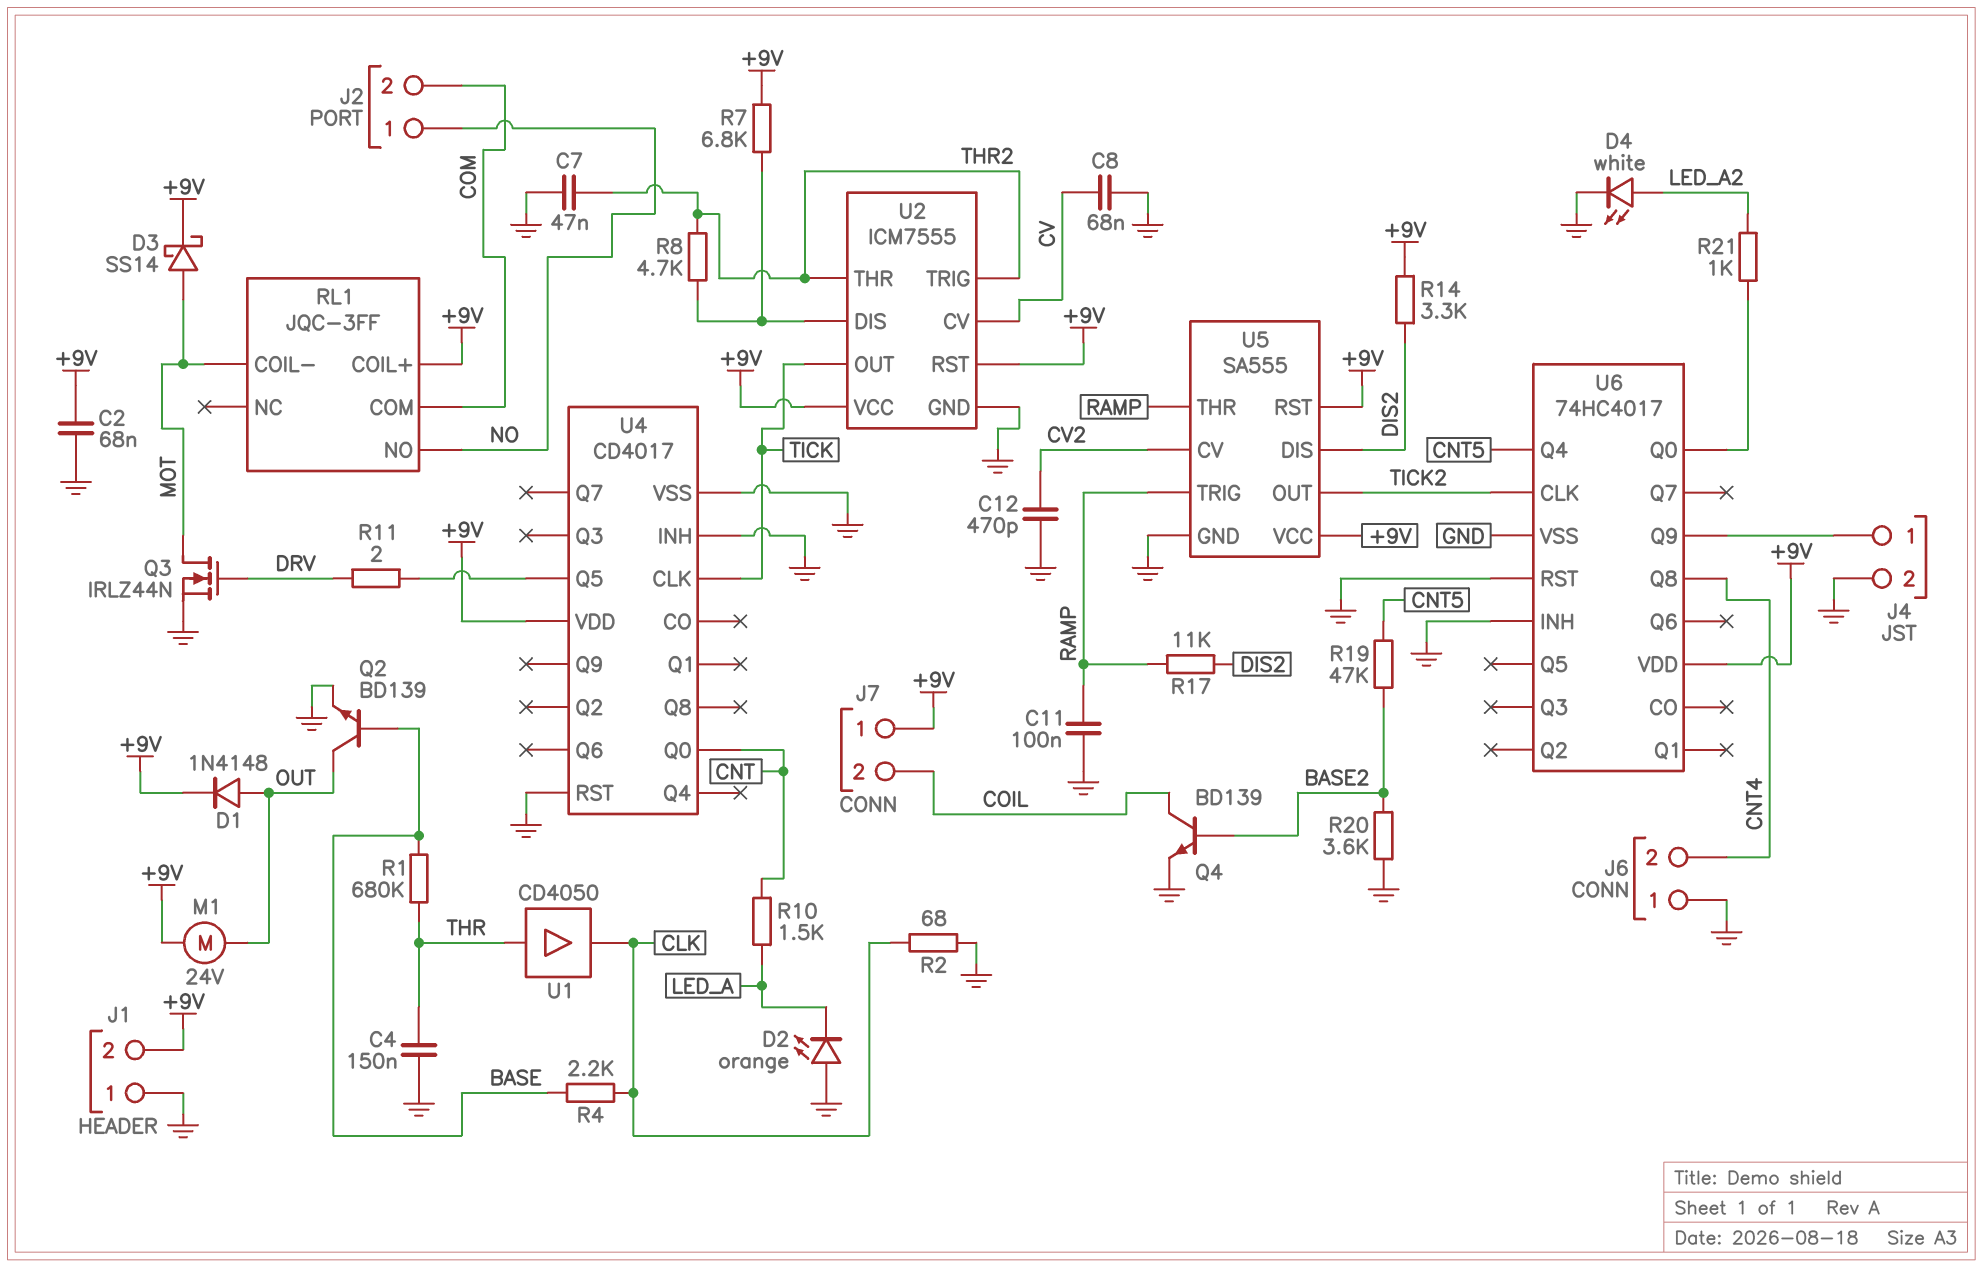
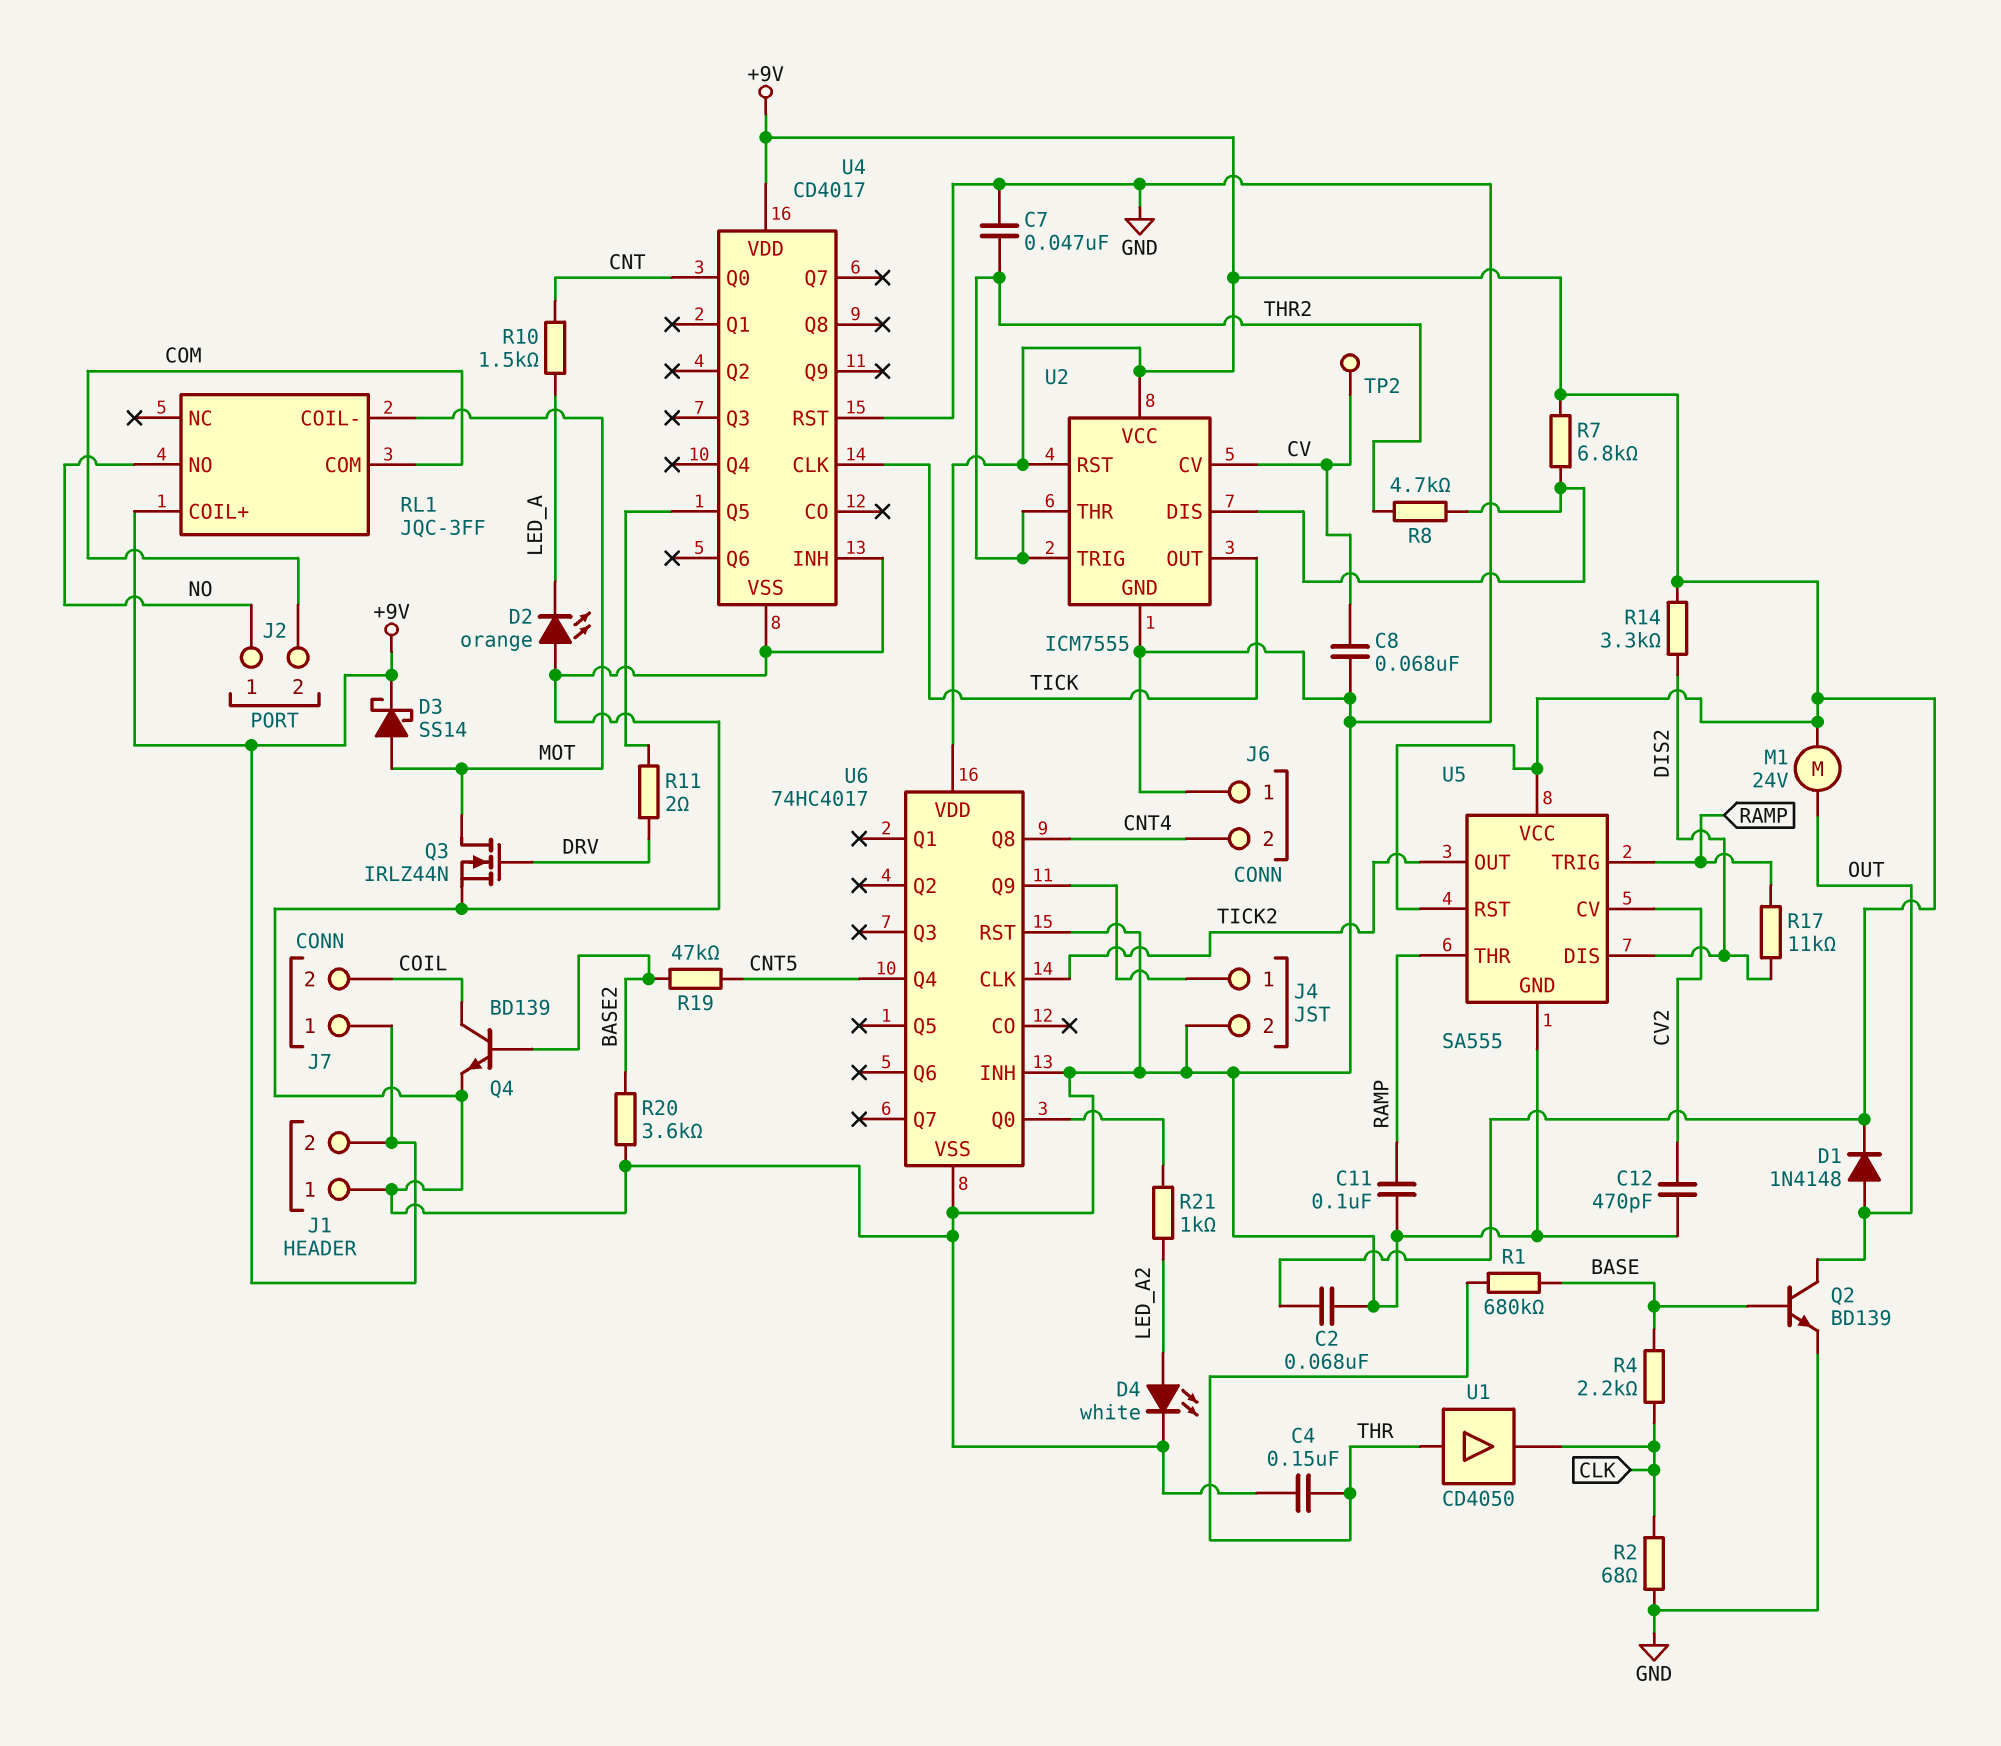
TP2: none -> test point (CV)

